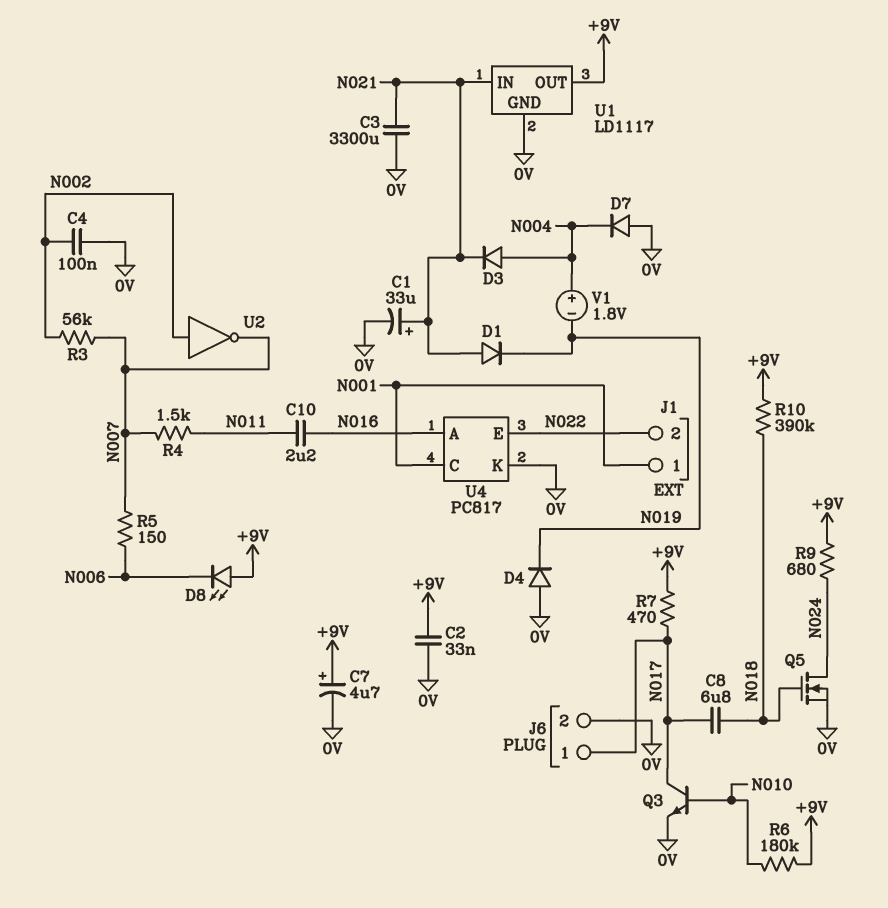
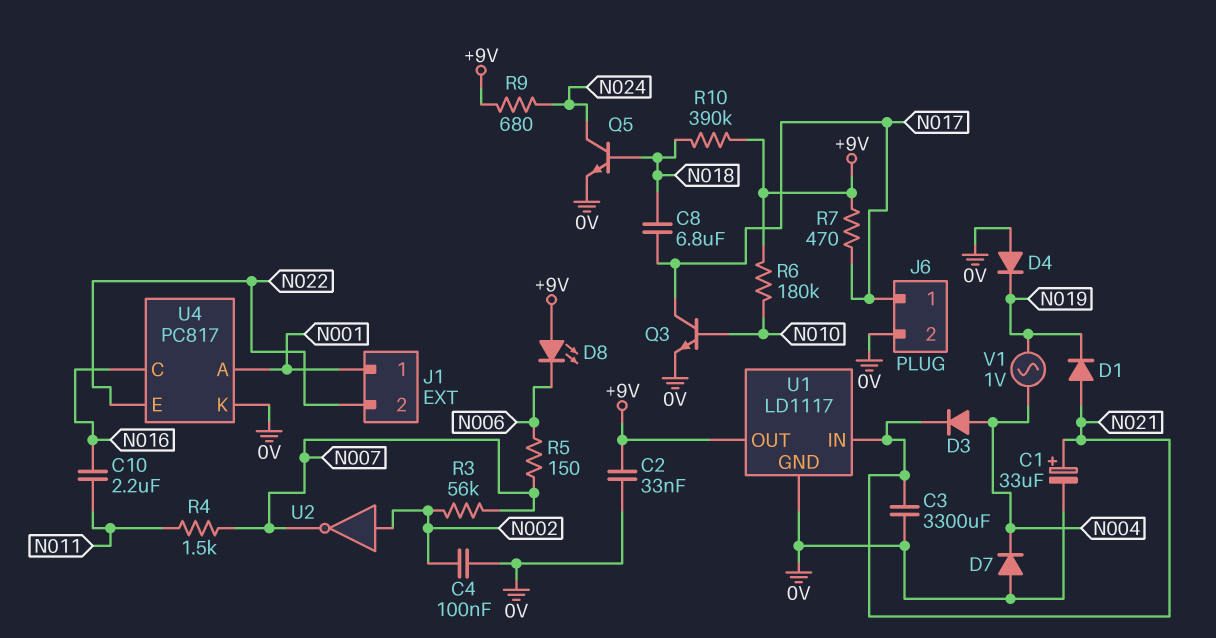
C7: 4.7uF (plus +9V, minus 0V) -> none
Q5: NMOS (G N018, D N024, S 0V) -> NPN (B N018, C N024, E 0V)
U4 pin A: N016 -> N001
U4 pin C: N001 -> N016
V1: 1.8V (plus N004, minus N019) -> AC 1V (N004, N019)

